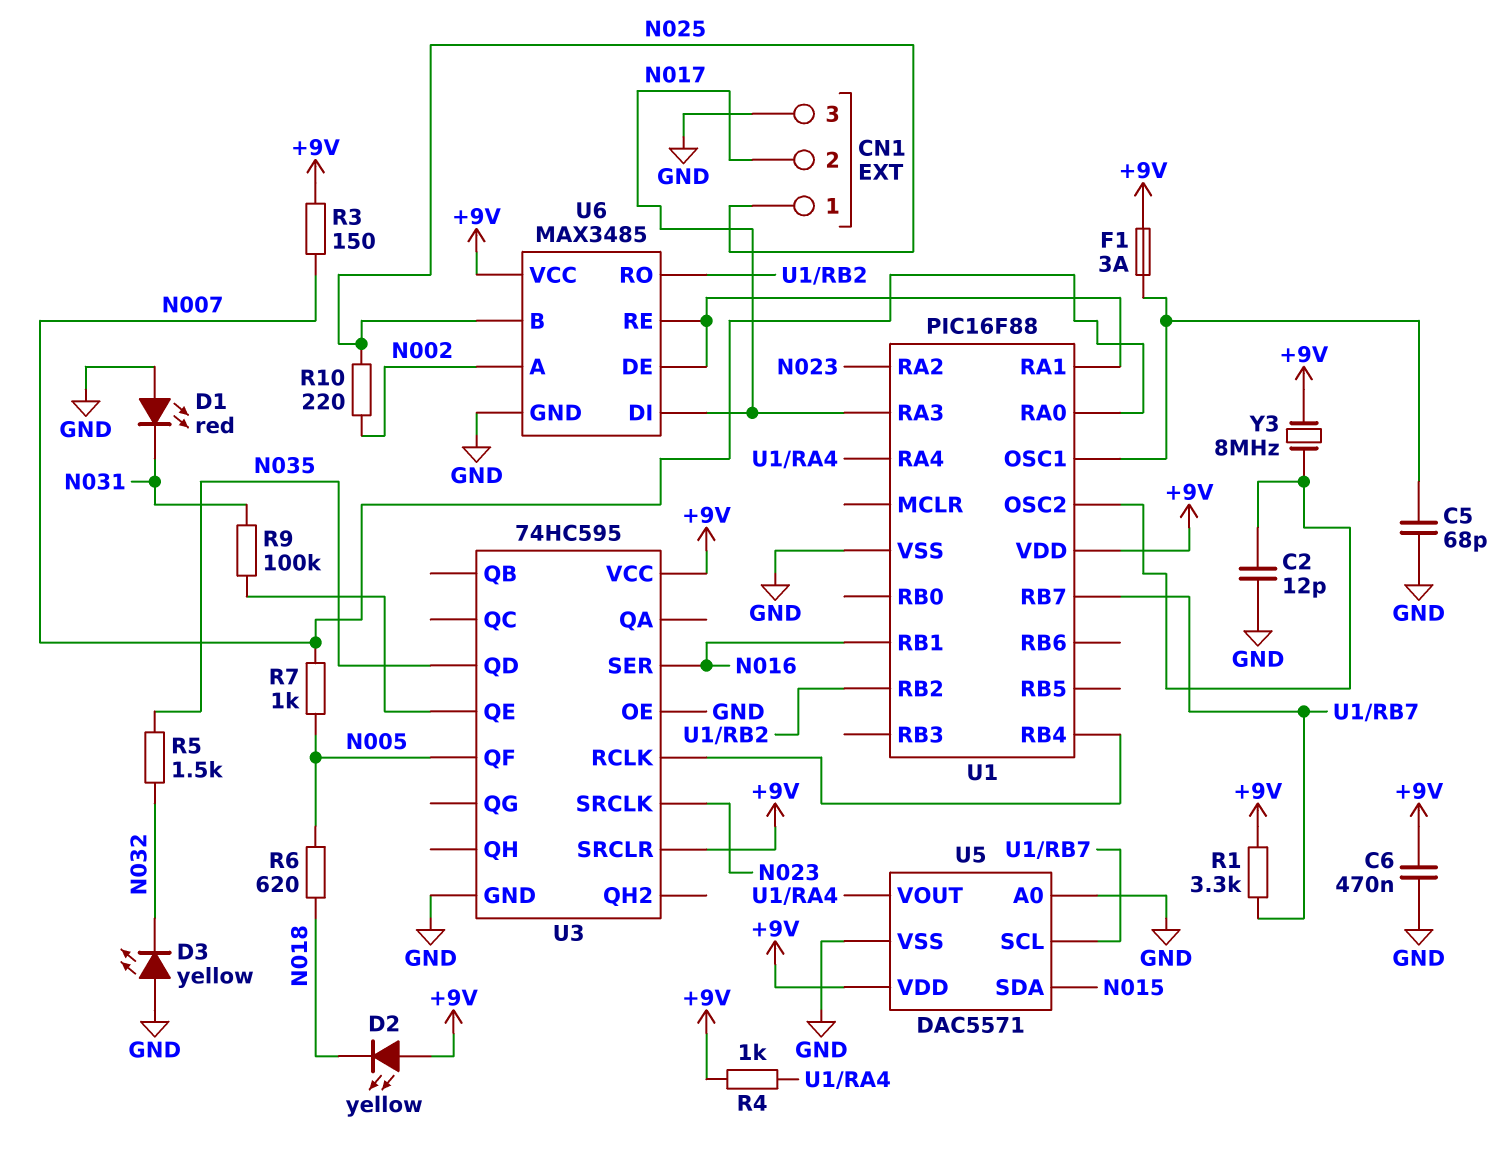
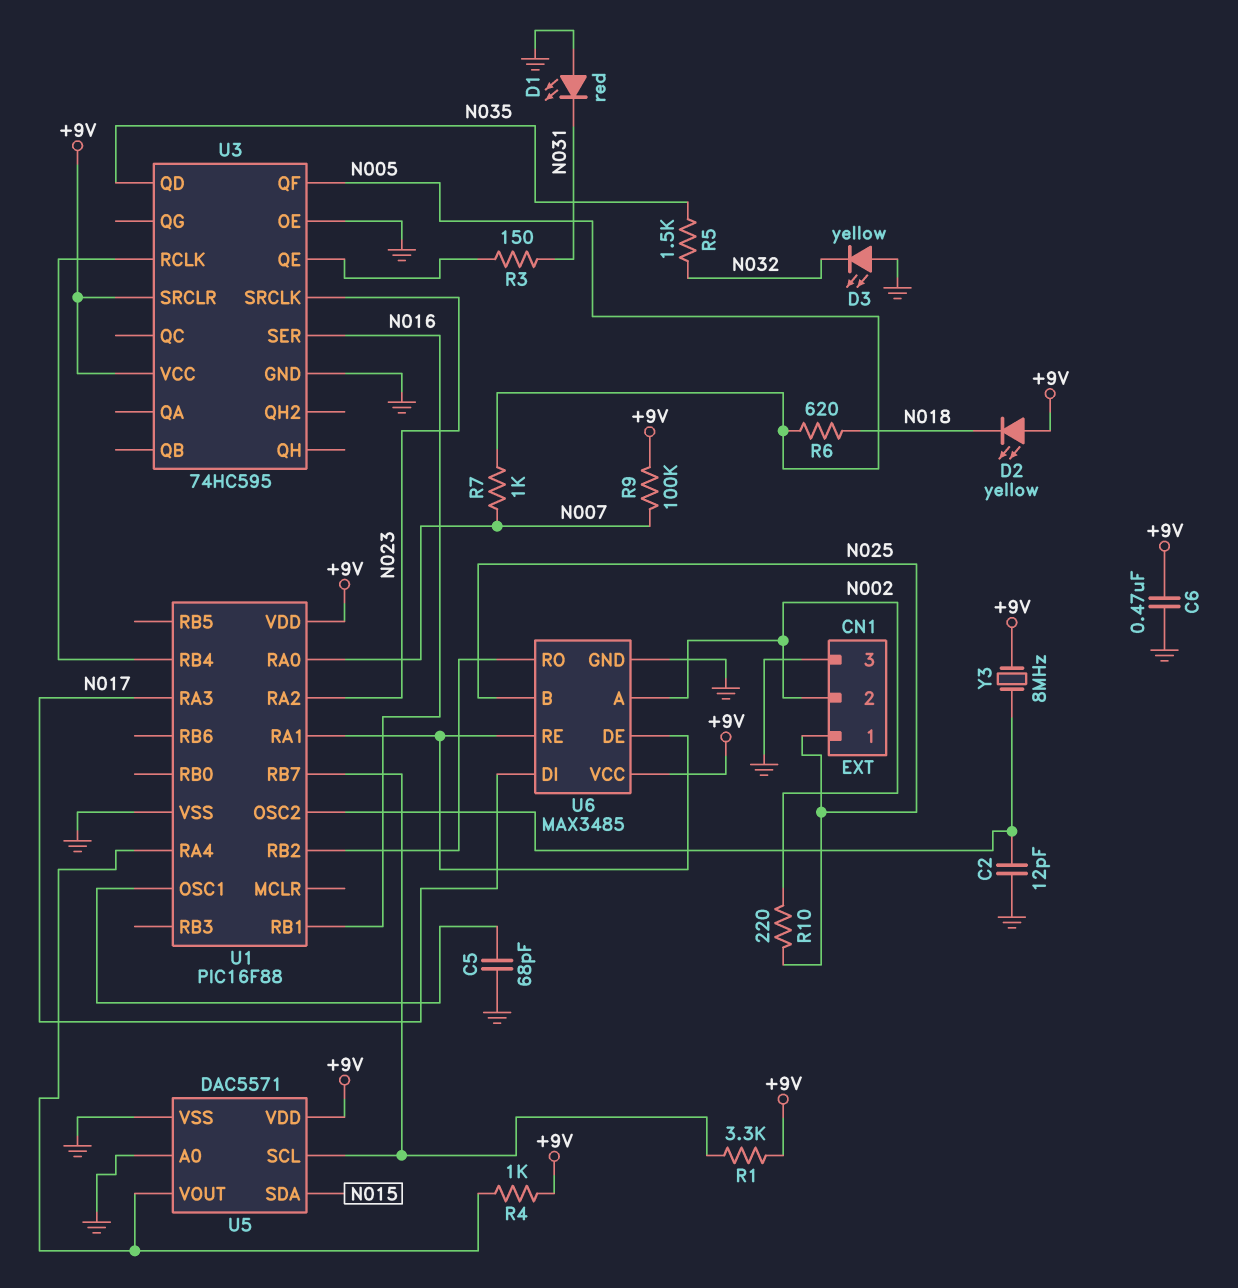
CN1 pin 2: N017 -> N002
F1: 3A (+9V, U1/OSC1) -> none
R3: 150 (+9V, N007) -> 150 (N031, U3/QE)
R9: 100k (N031, U3/QE) -> 100k (+9V, N007)

